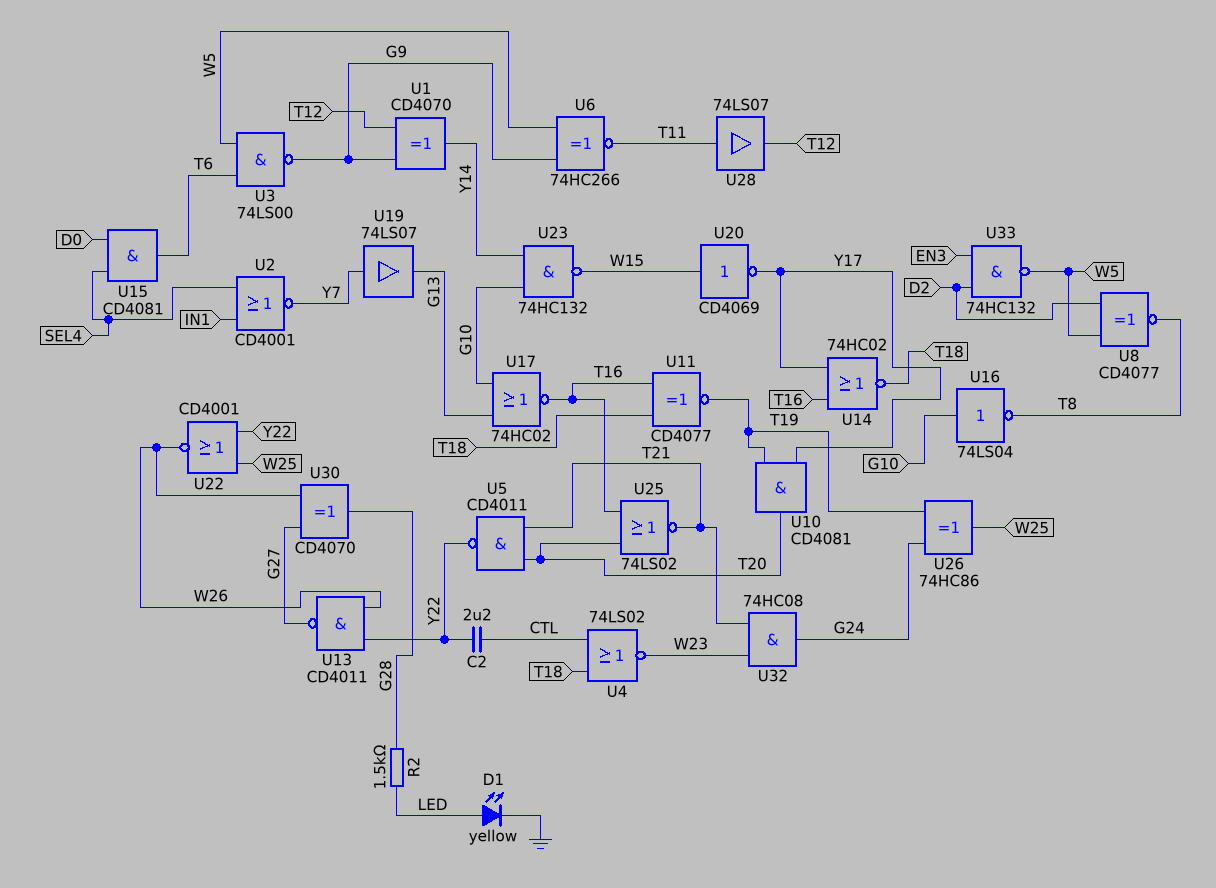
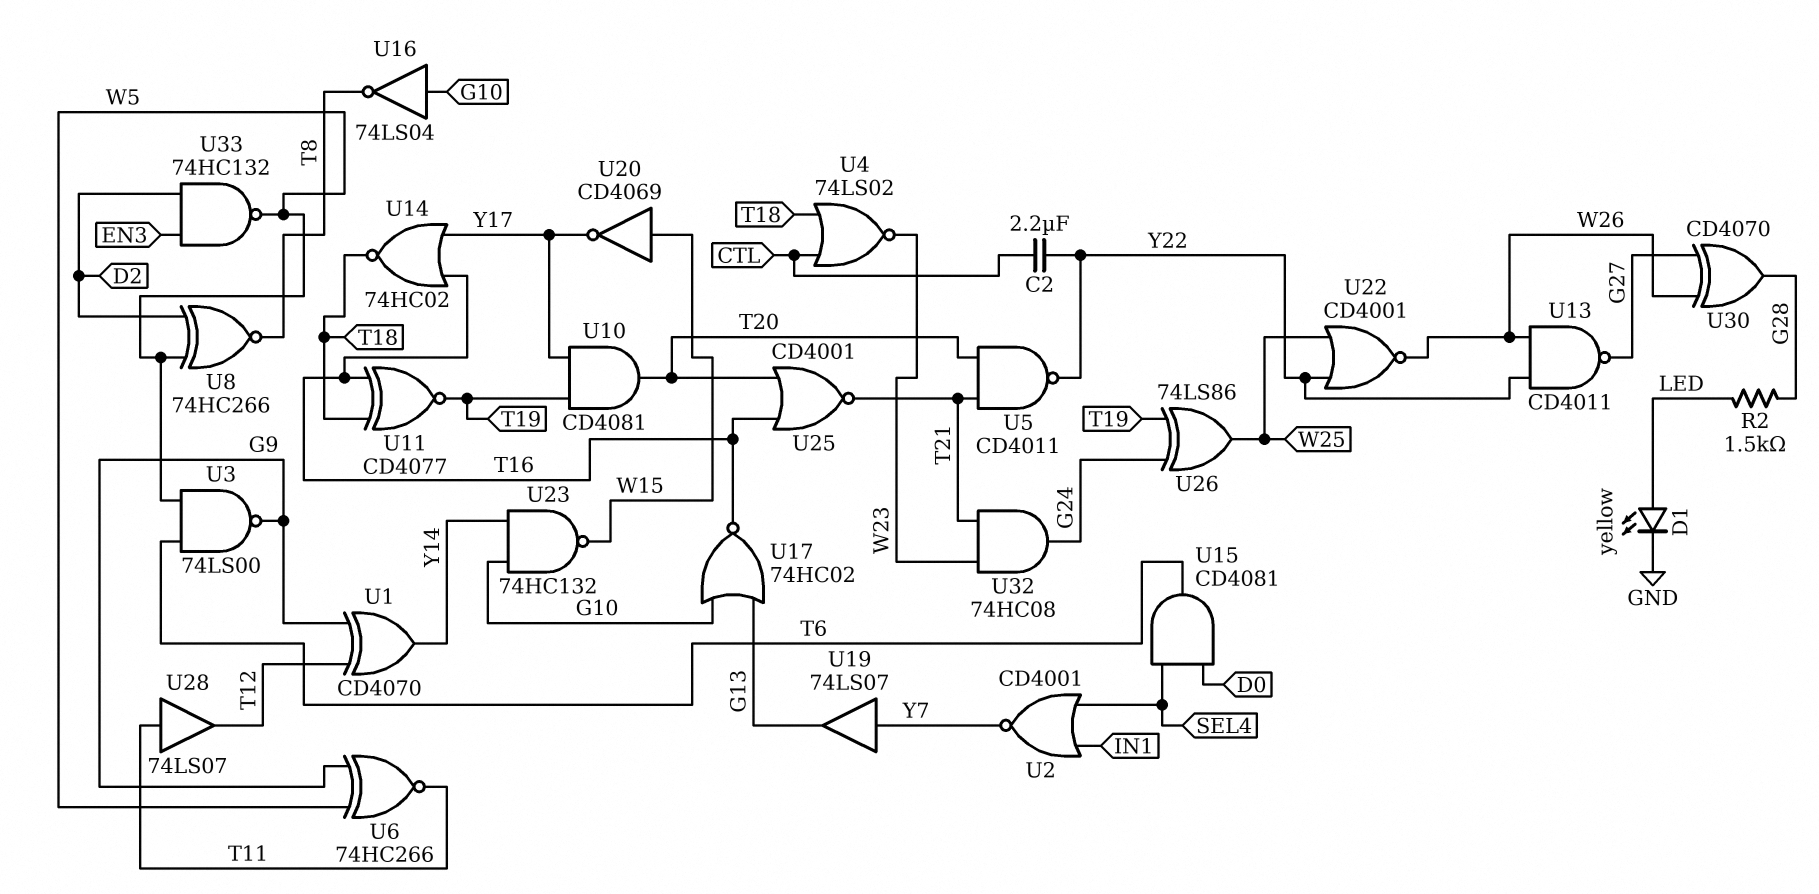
U8: XNOR CD4077 (in D2, in W5, out T8) -> XNOR 74HC266 (in D2, in W5, out T8)
U25: NOR 74LS02 (in T16, in T20, out T21) -> NOR CD4001 (in T16, in T20, out T21)
U26: XOR 74HC86 (in G24, in T19, out W25) -> XOR 74LS86 (in G24, in T19, out W25)

